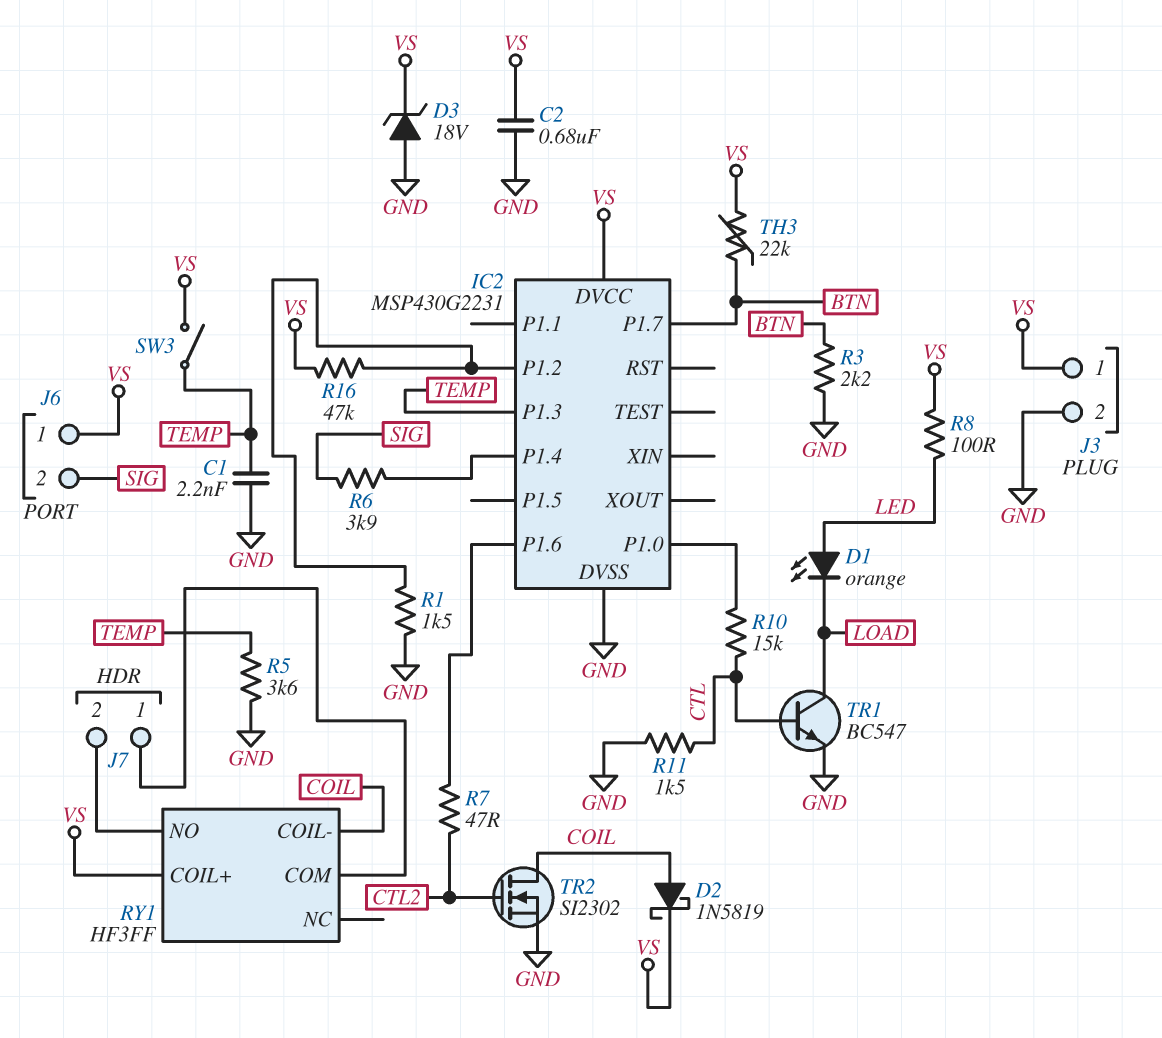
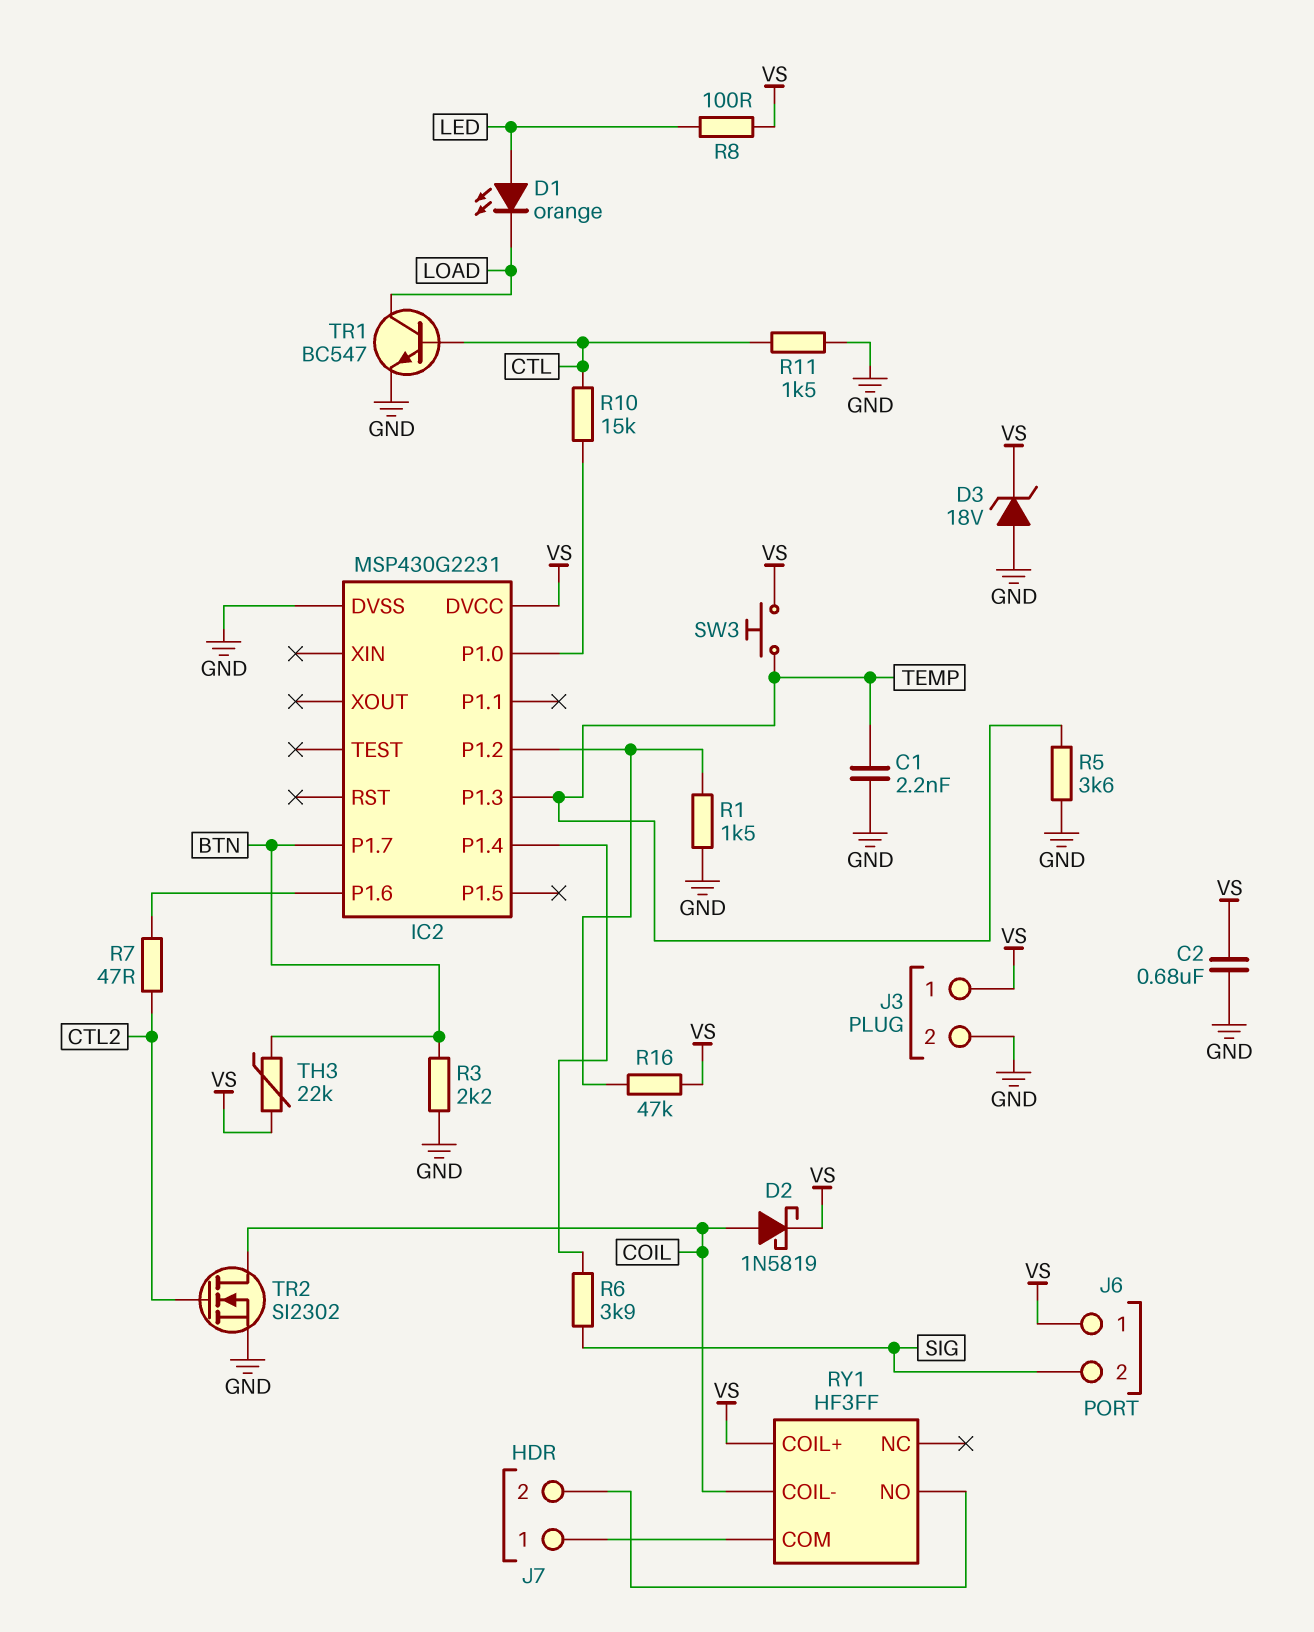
SW3: switch (TEMP, VS) -> button (TEMP, VS)

